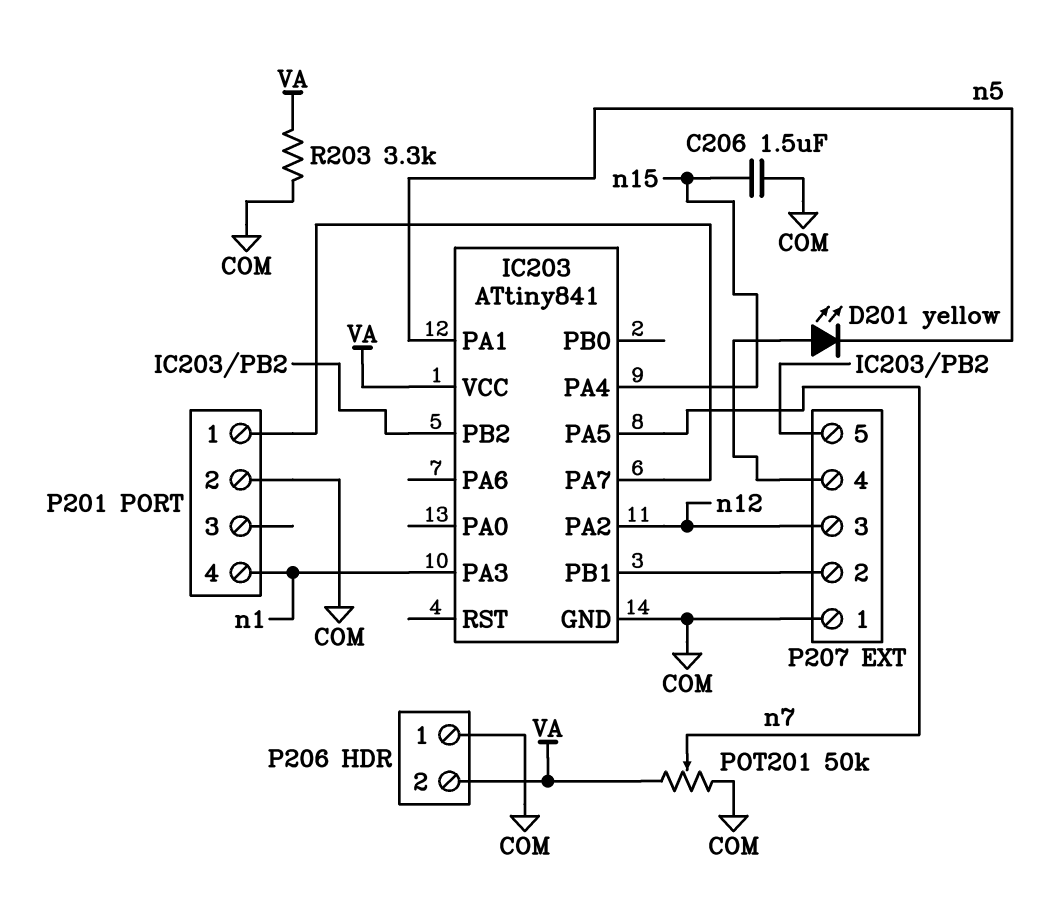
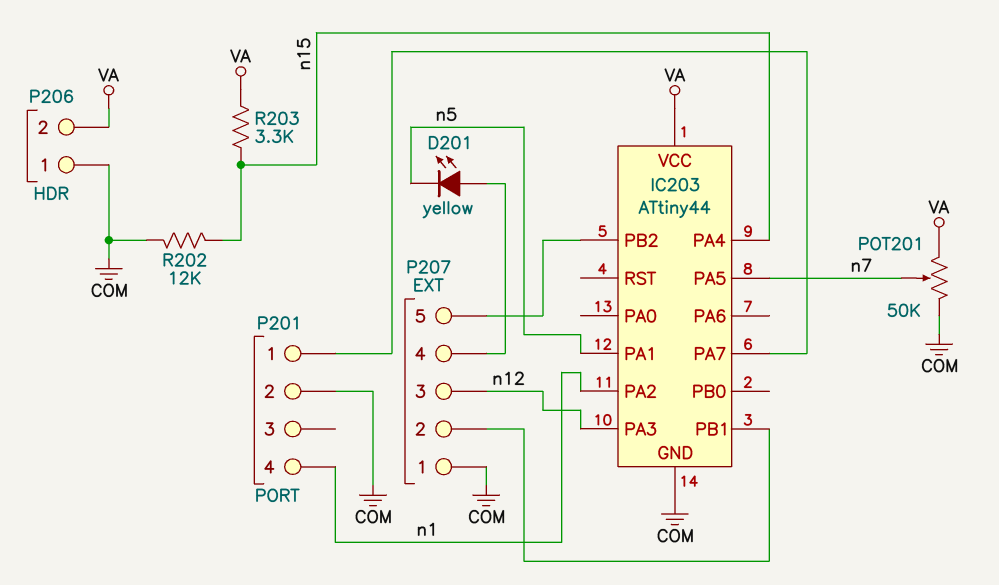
C206: 1.5uF (COM, n15) -> none
IC203: ATtiny841 -> ATtiny44
IC203 pin PA2: n12 -> n1
IC203 pin PA3: n1 -> n12
R202: none -> 12k (COM, n15)
R203: 3.3k (COM, VA) -> 3.3k (VA, n15)

